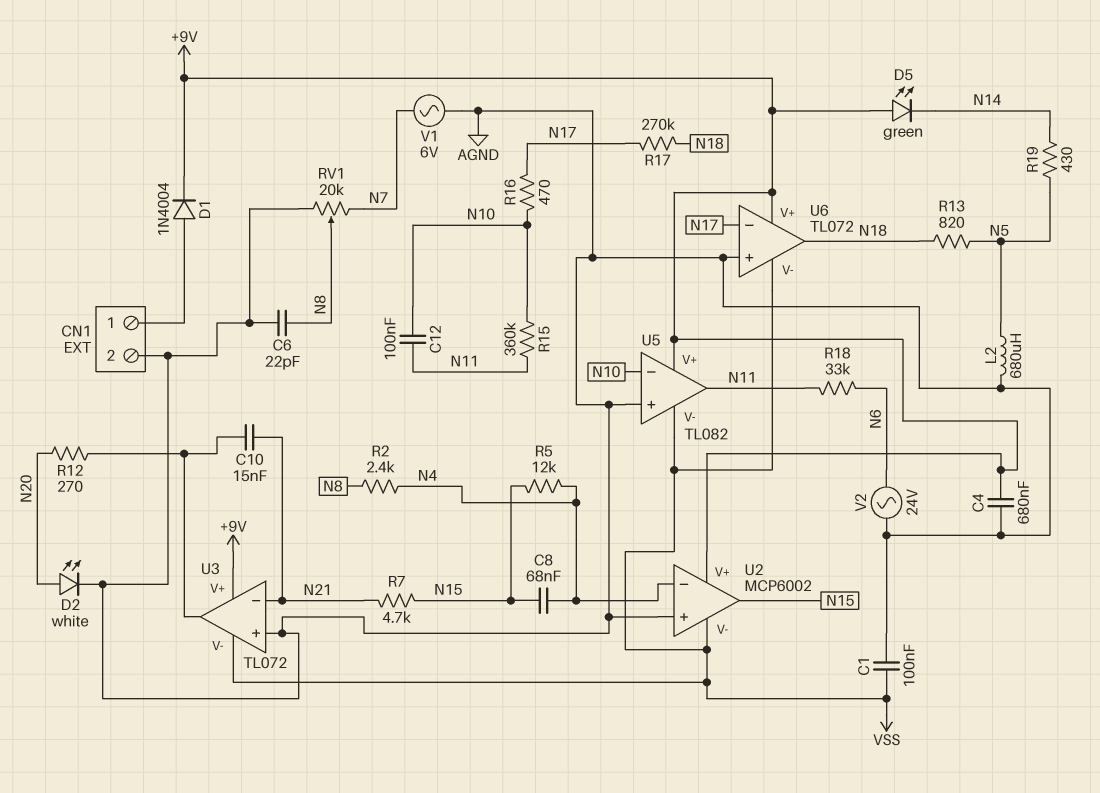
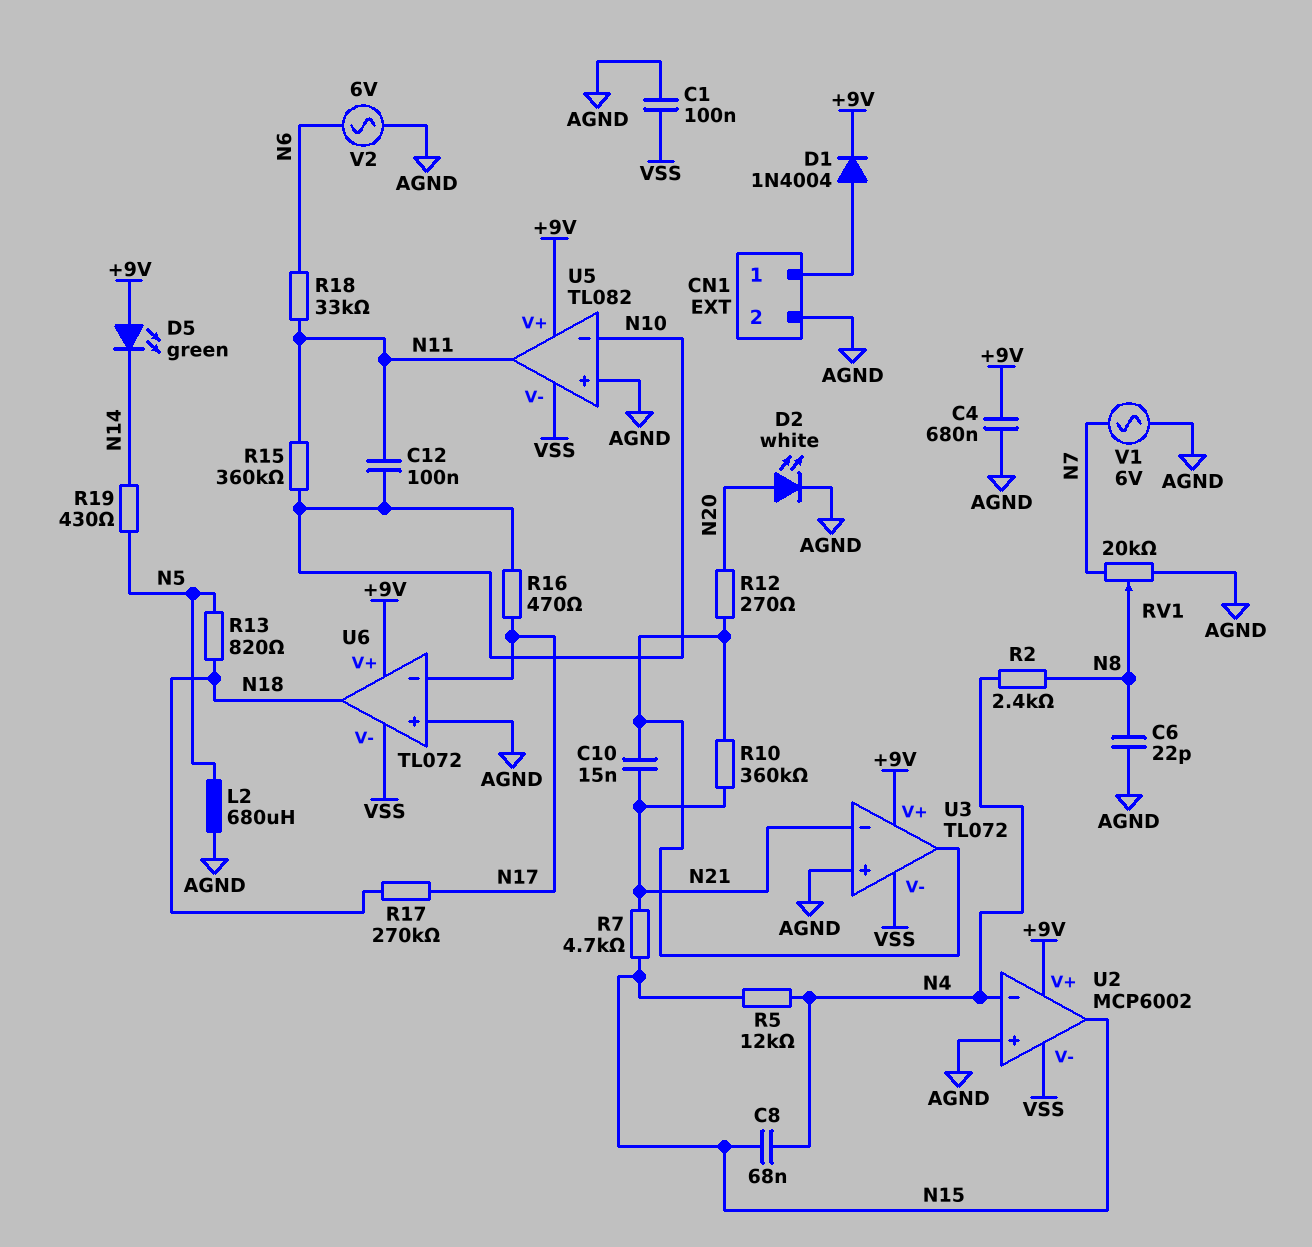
R10: none -> 360k (N21, U3/out)
V2: AC 24V (AGND, N6) -> AC 6V (AGND, N6)

